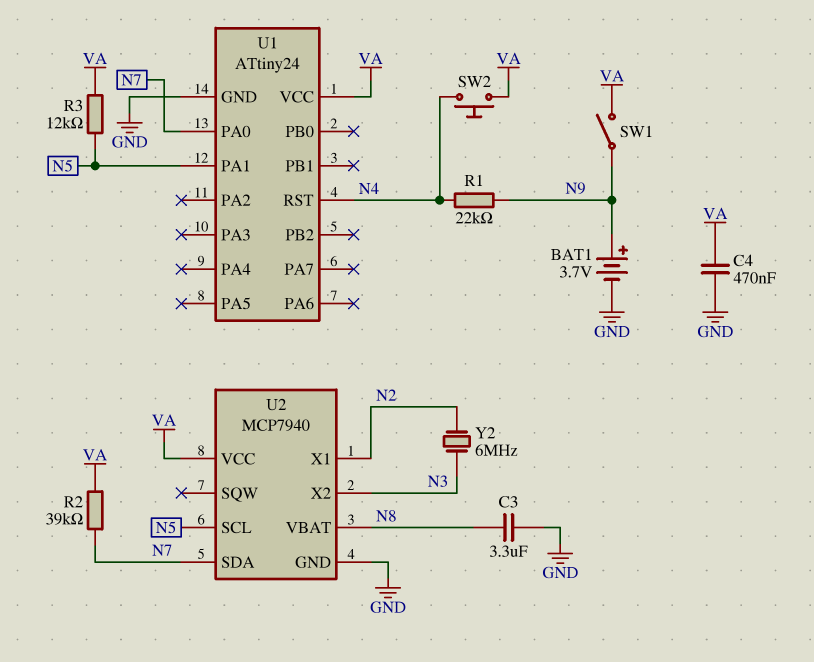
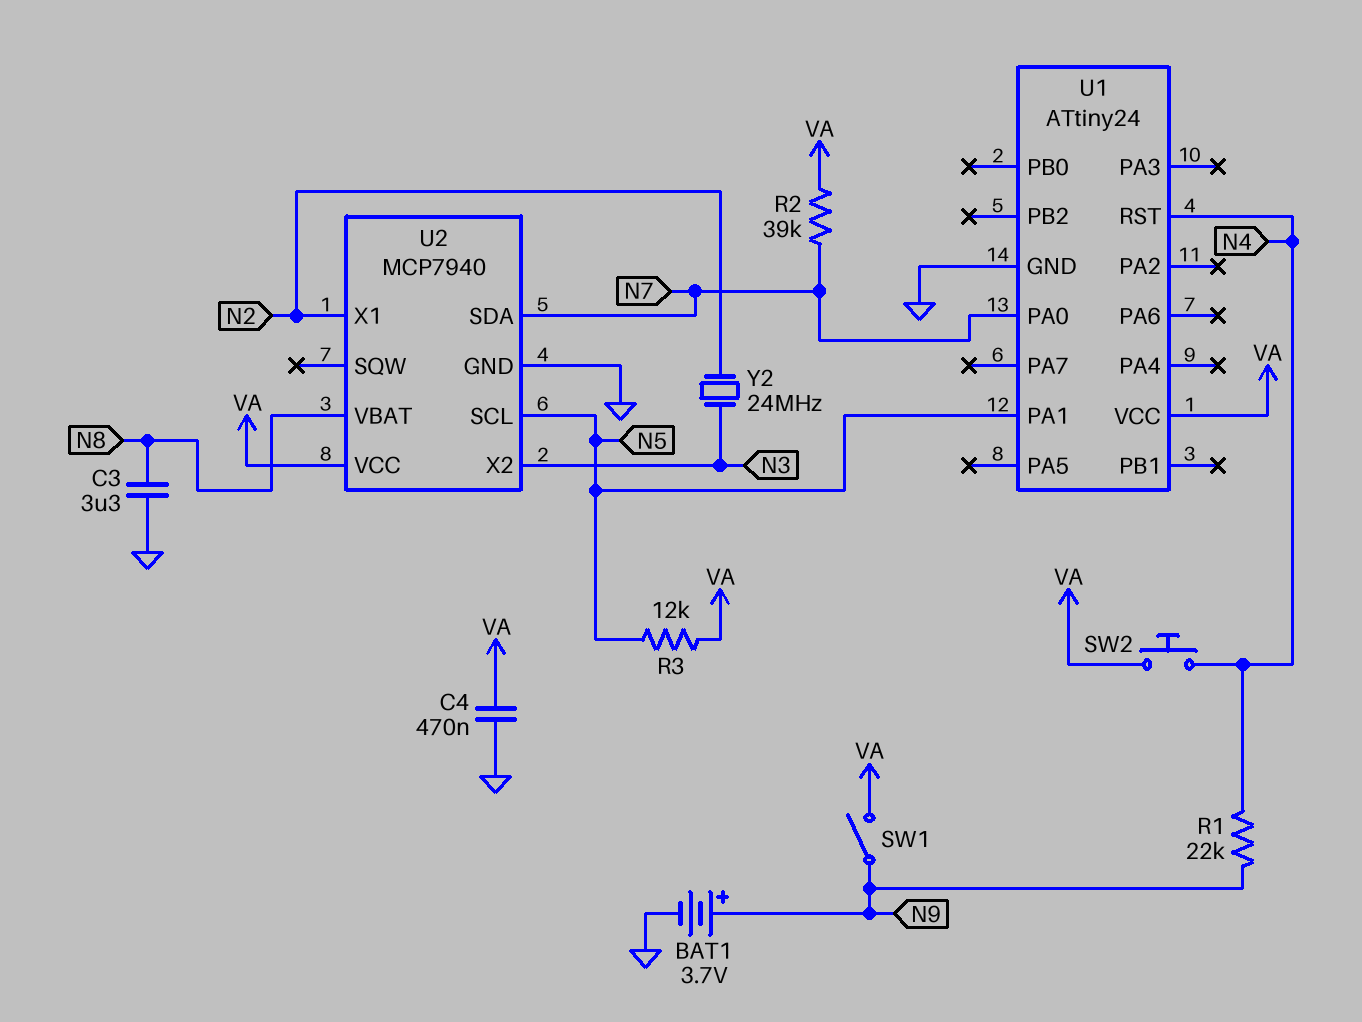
Y2: 6MHz (N2, N3) -> 24MHz (N2, N3)

